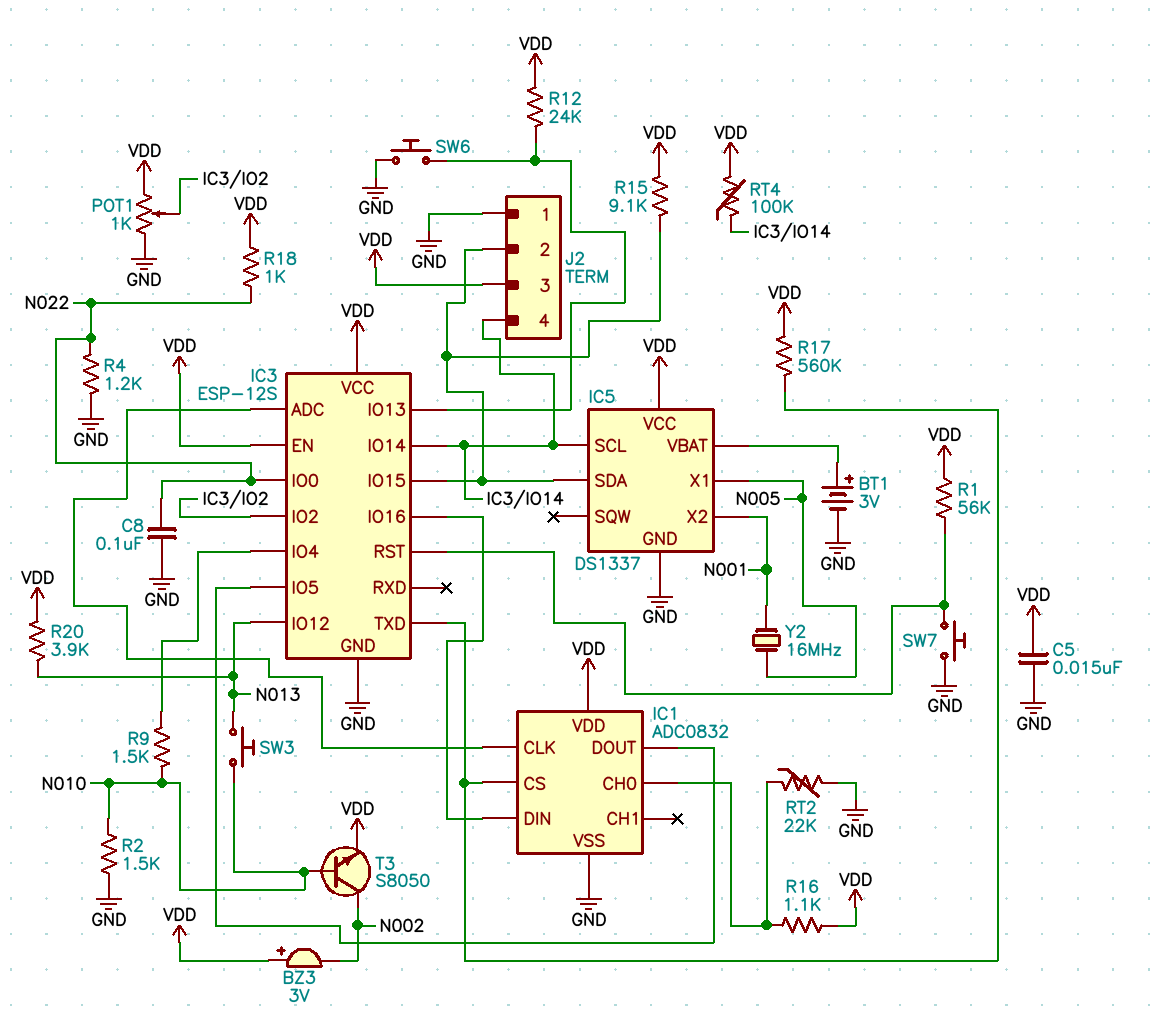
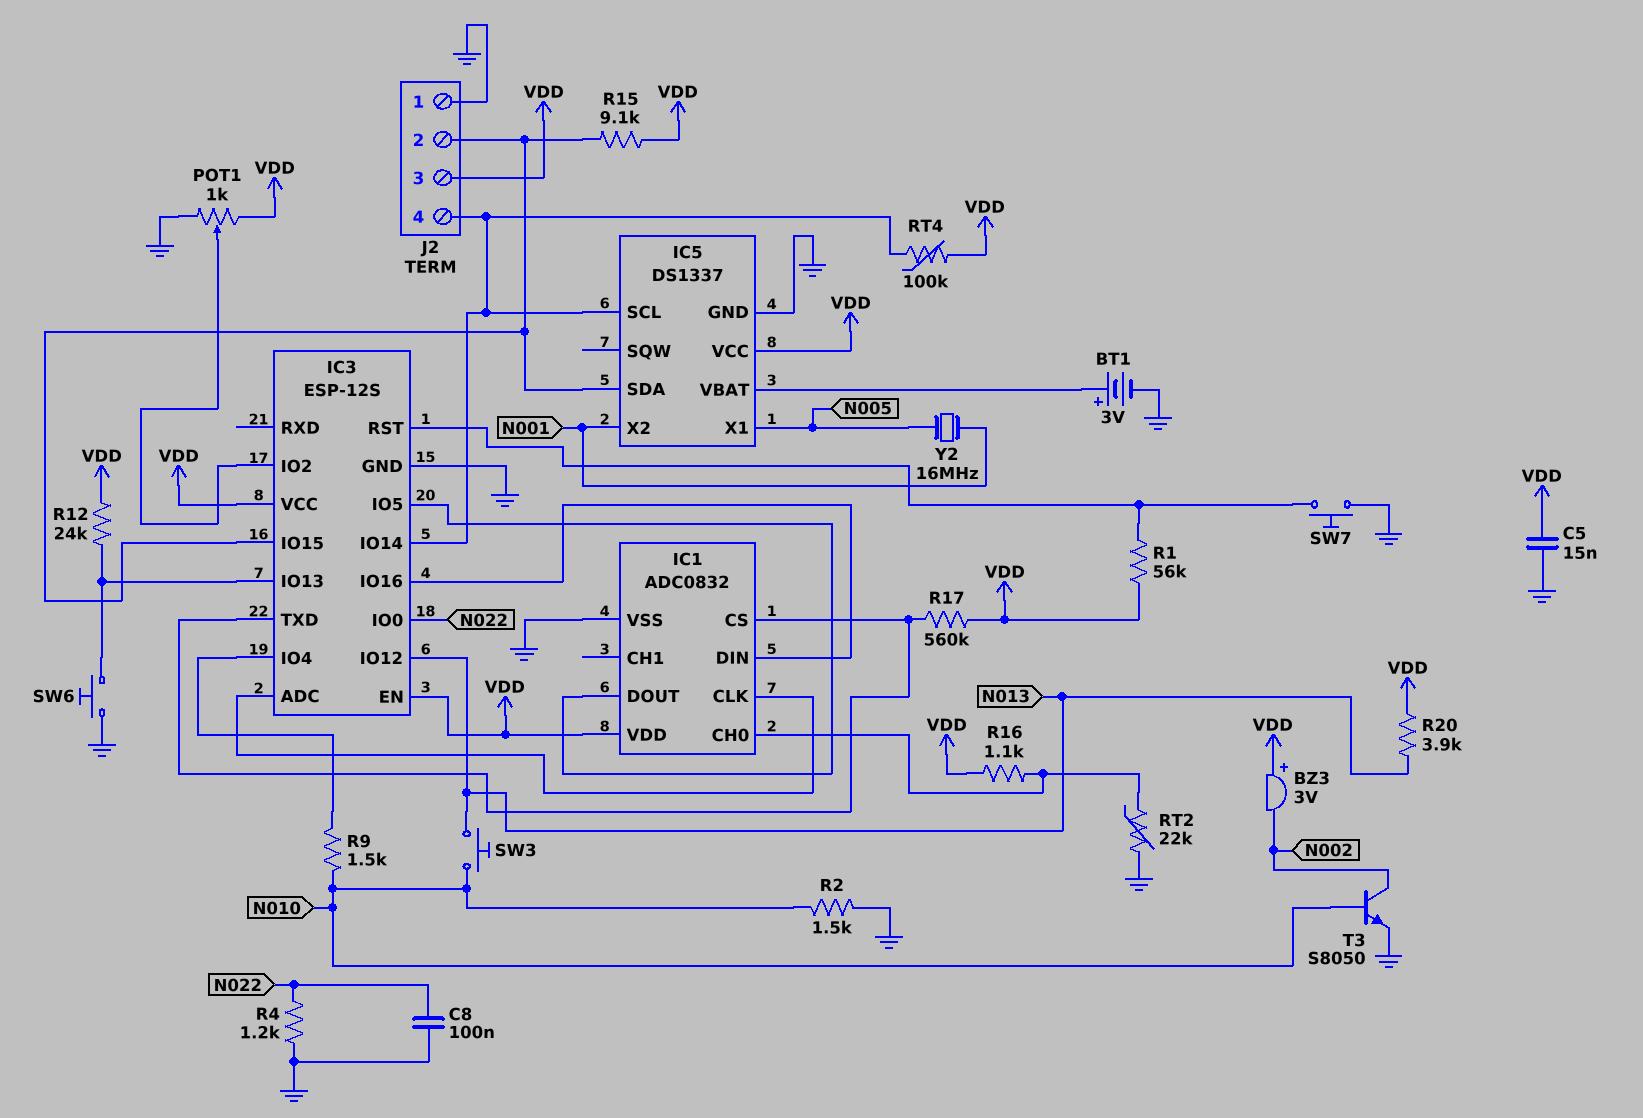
R18: 1k (N022, VDD) -> none
T3: NPN S8050 (B N010, C N002, E VDD) -> NPN S8050 (B N010, C N002, E GND)

